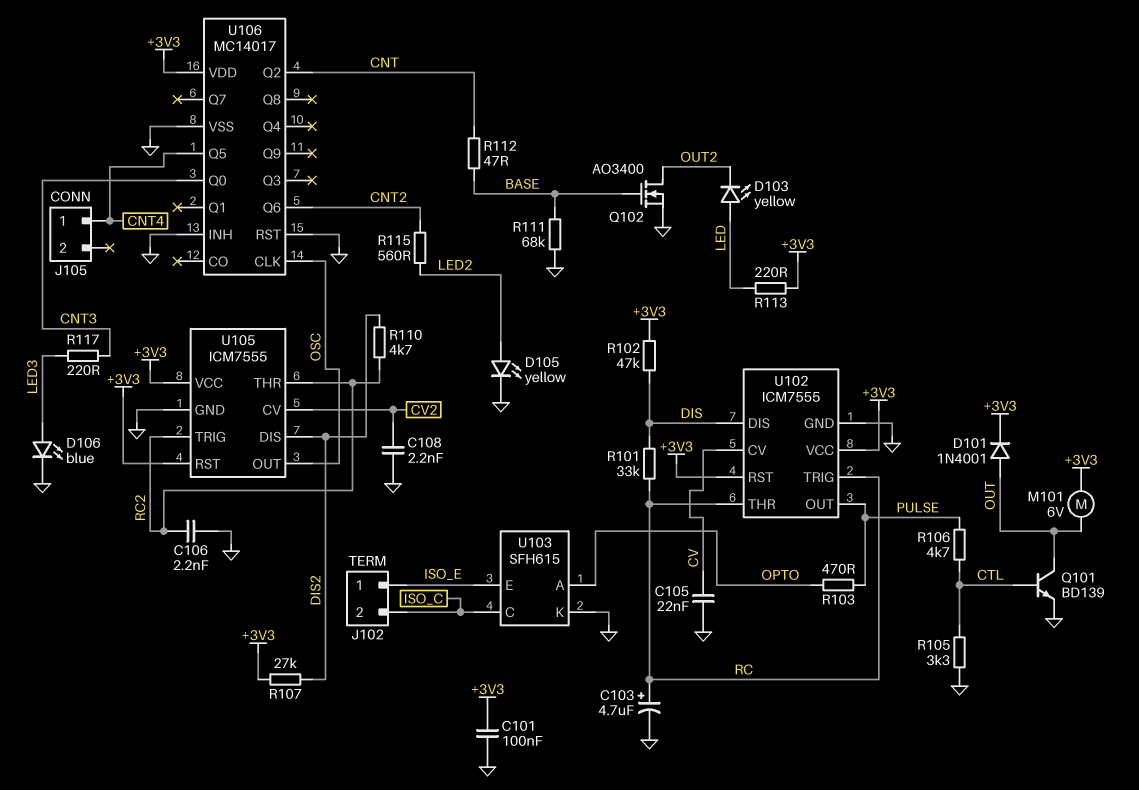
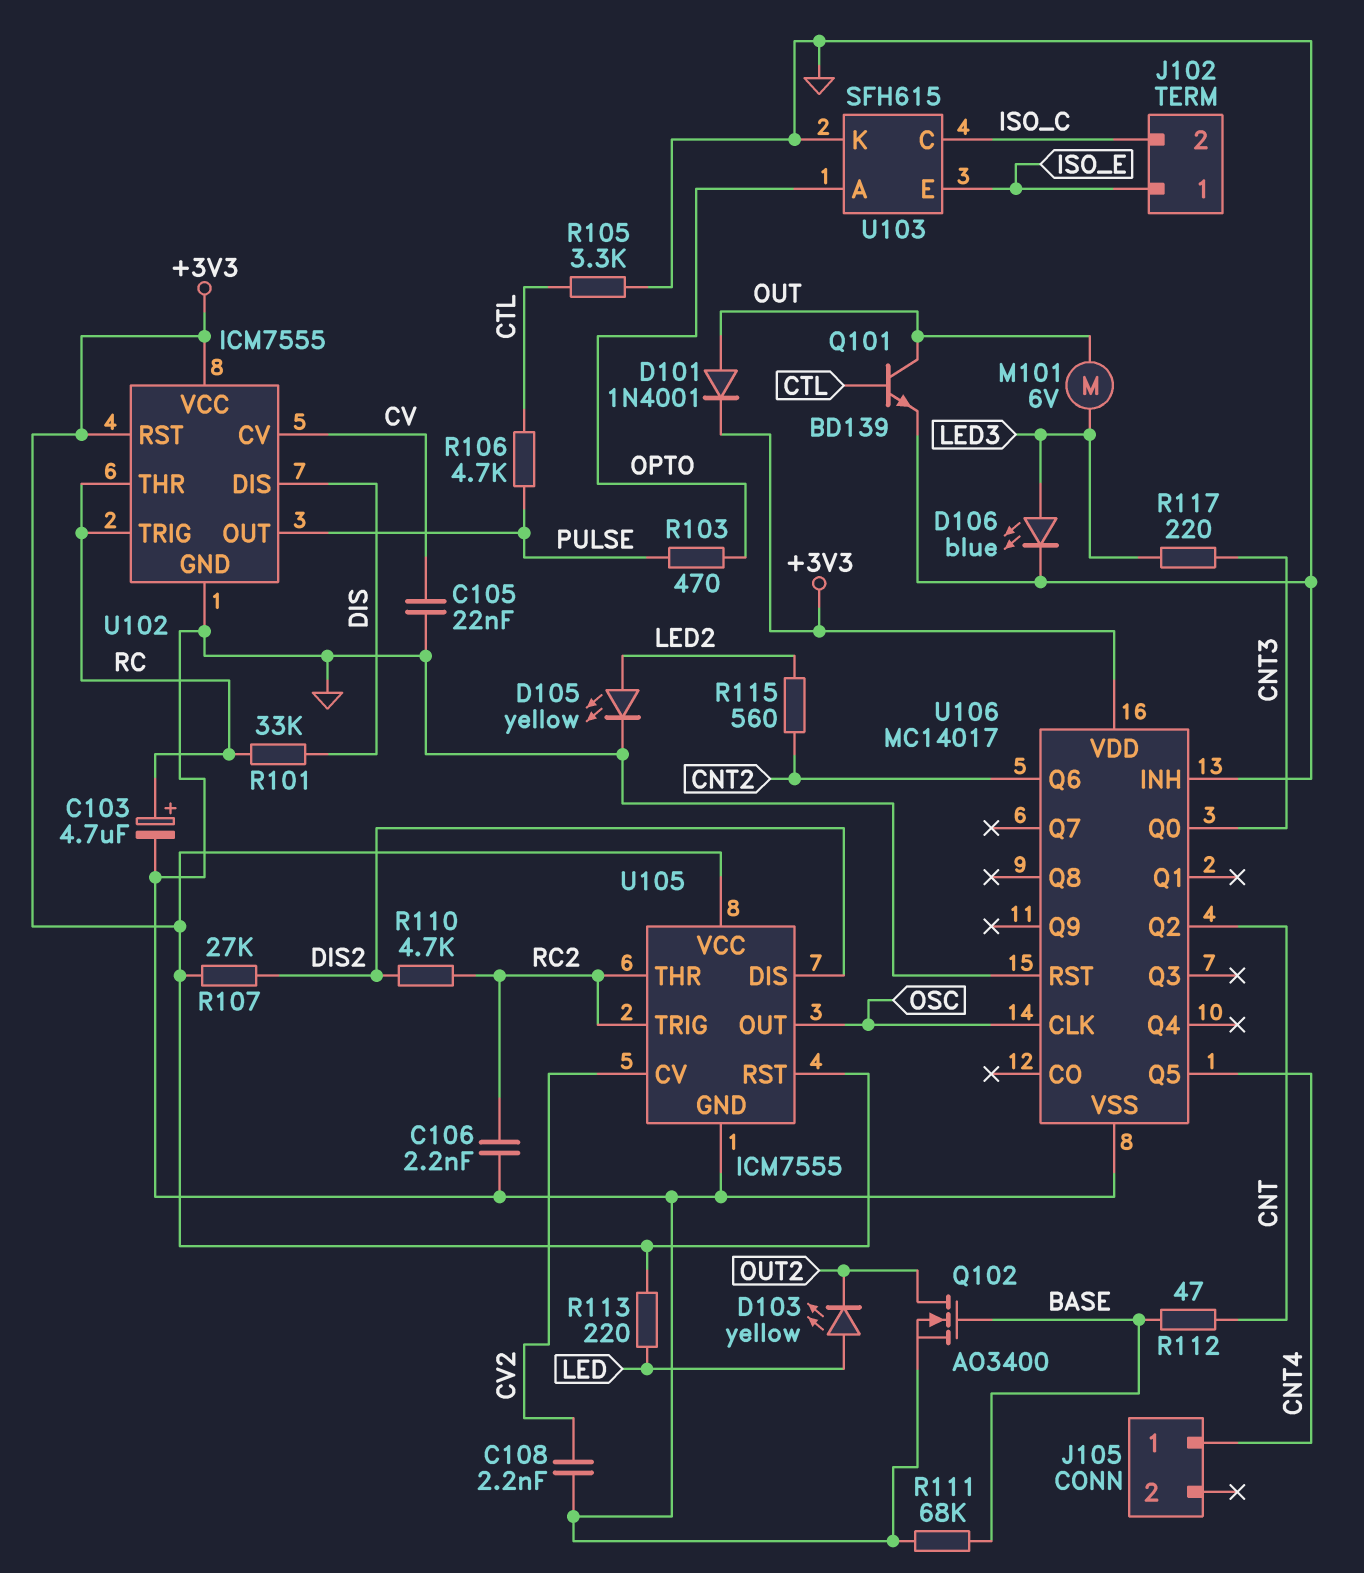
C101: 100nF (+3V3, GND) -> none
M101: motor 6V (+3V3, OUT) -> motor 6V (LED3, OUT)
R102: 47k (+3V3, DIS) -> none

